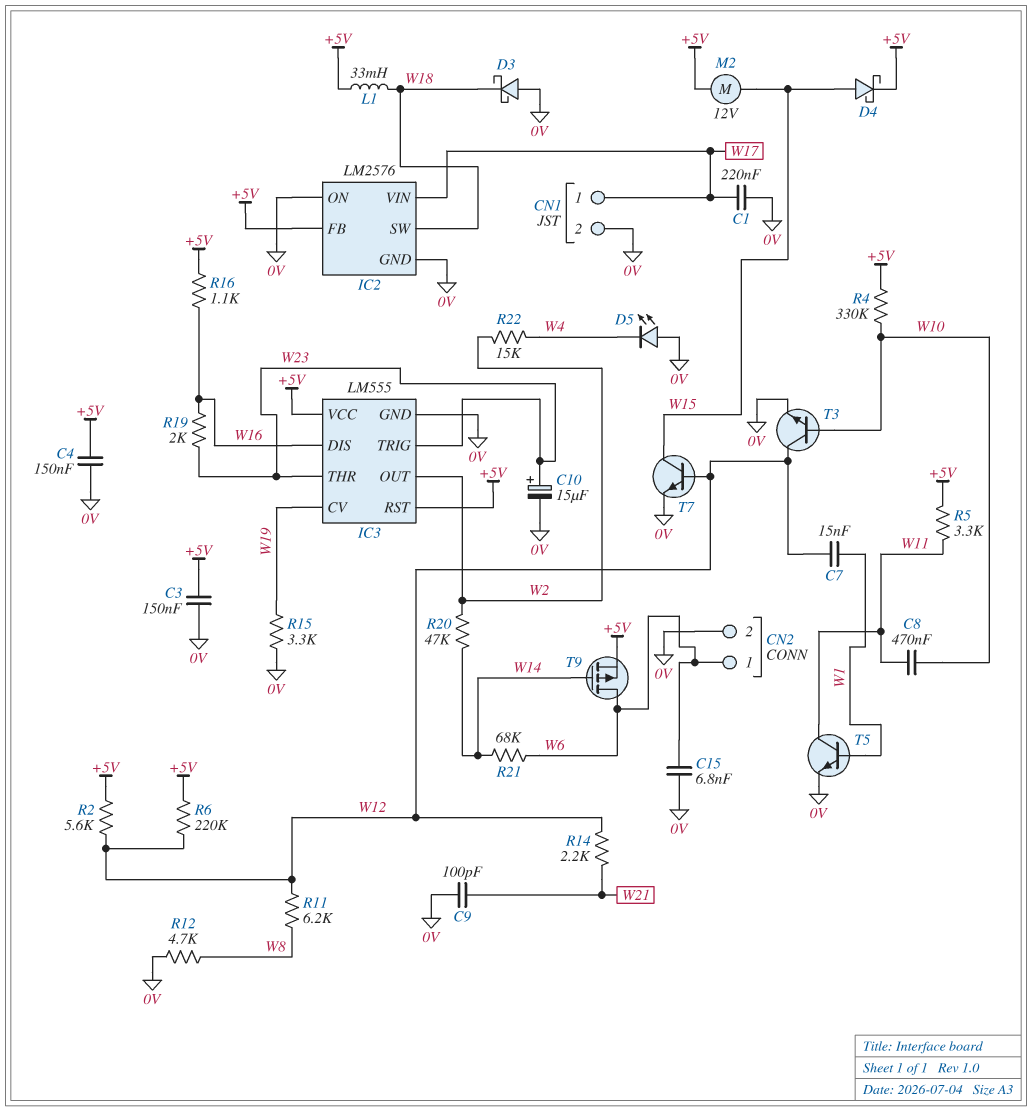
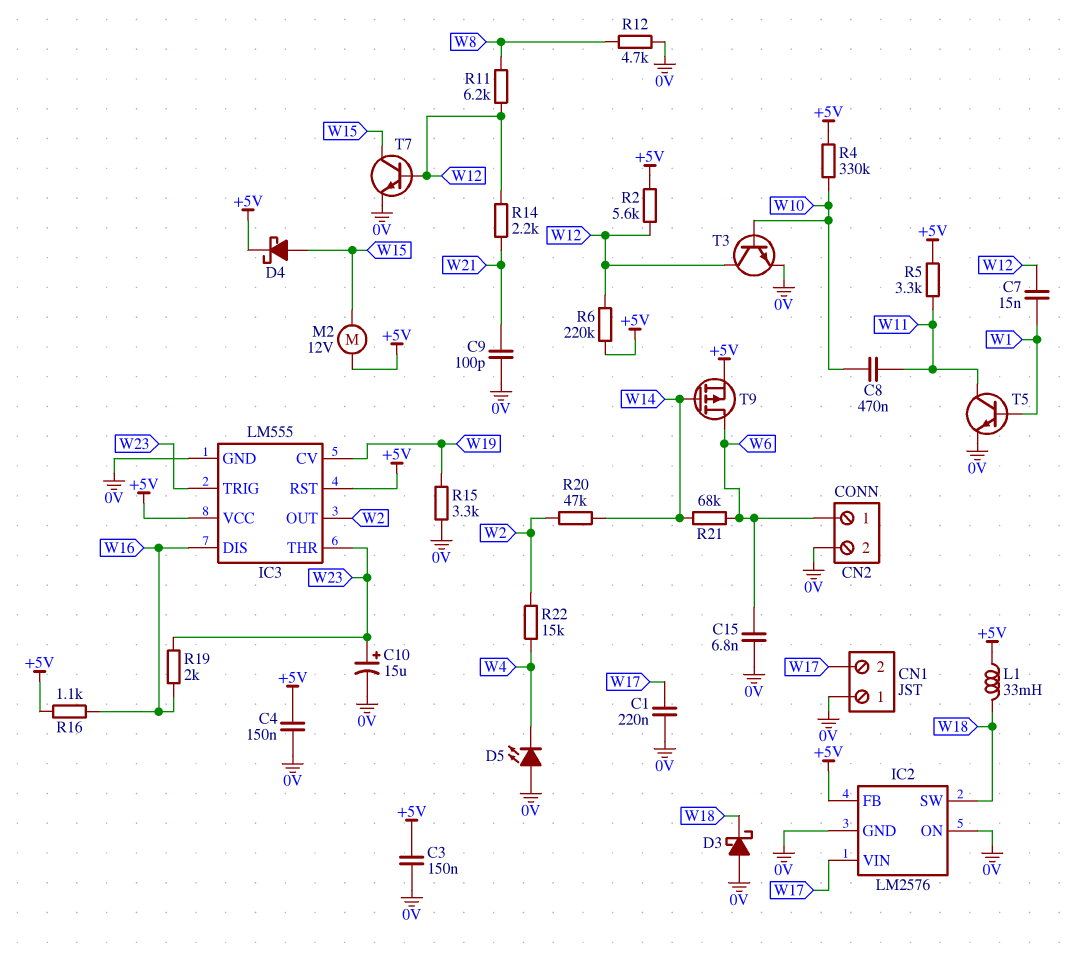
CN1 pin 1: W17 -> 0V
CN1 pin 2: 0V -> W17

